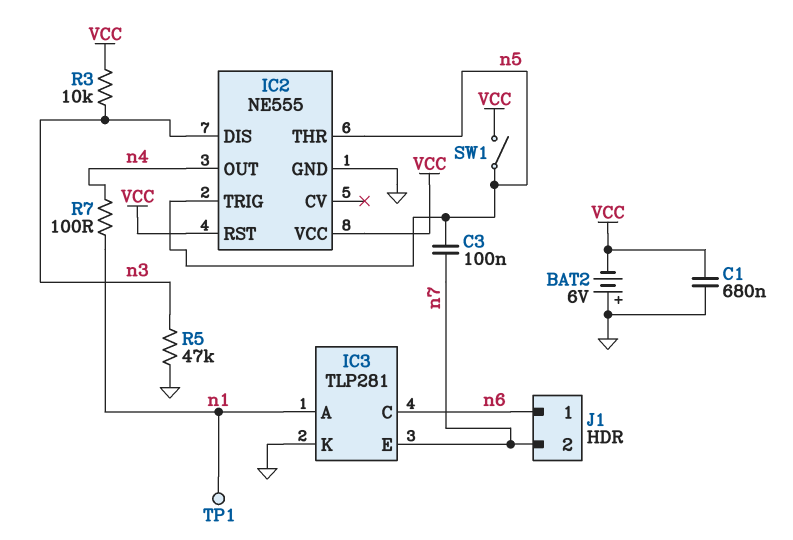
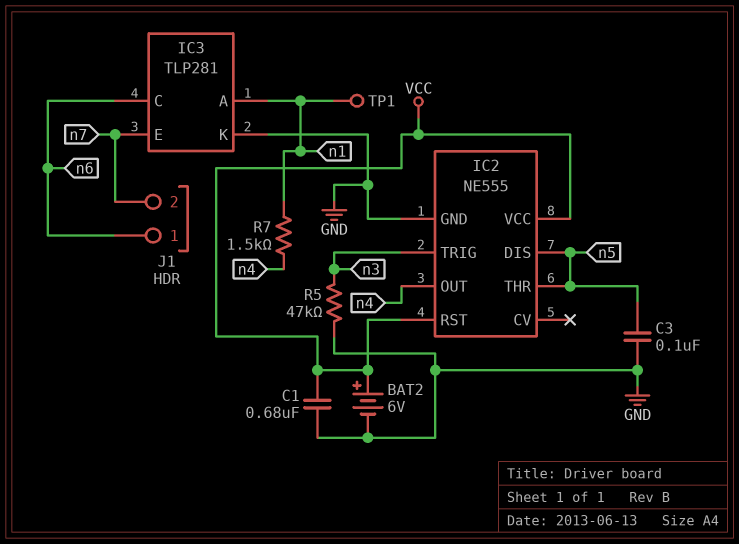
BAT2: 6V (plus GND, minus VCC) -> 6V (plus VCC, minus GND)
C3: 100nF (n5, n7) -> 100nF (GND, n5)
IC2 pin DIS: n3 -> n5
IC2 pin TRIG: n5 -> n3
R3: 10k (VCC, n3) -> none
R7: 100 (n1, n4) -> 1.5k (n1, n4)
SW1: switch (VCC, n5) -> none

